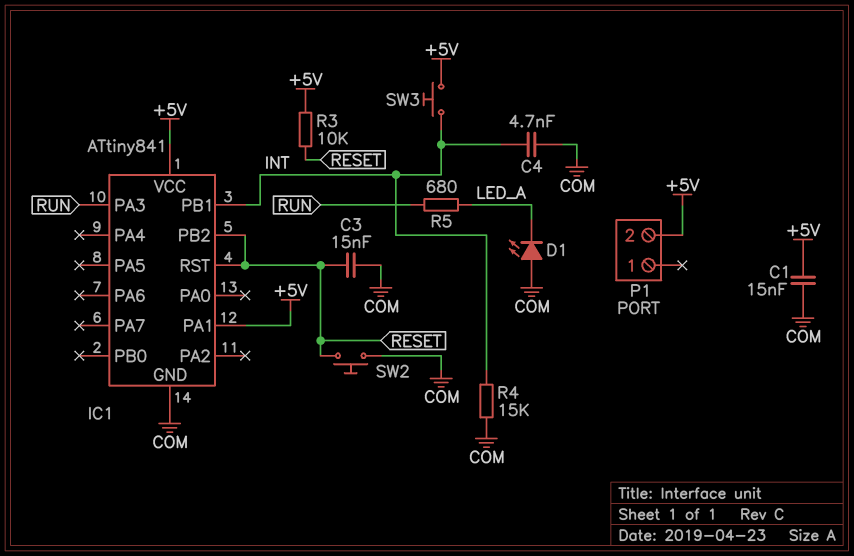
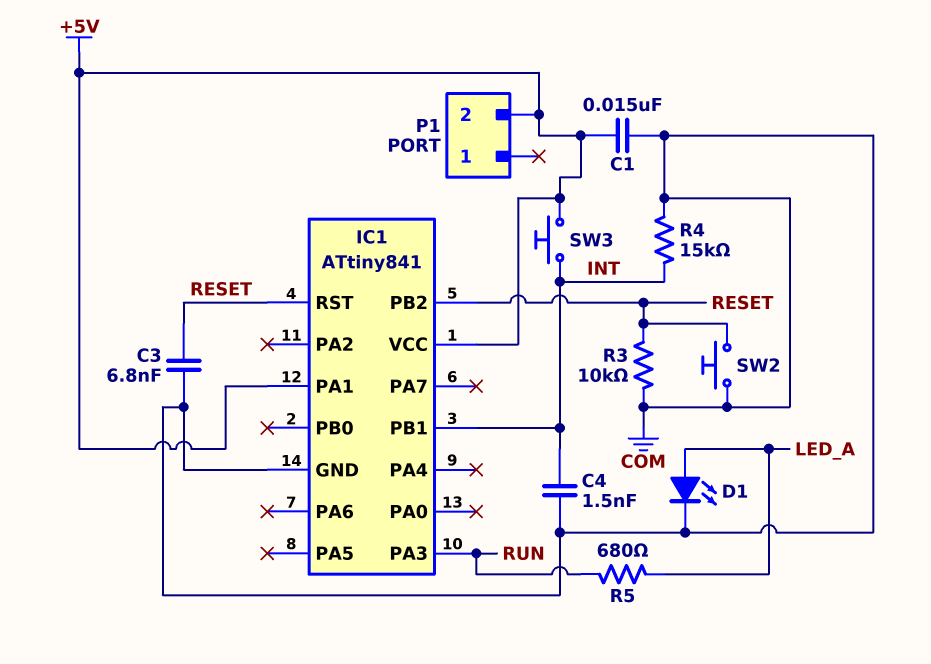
C3: 15nF (COM, RESET) -> 6.8nF (COM, RESET)
C4: 4.7nF (COM, INT) -> 1.5nF (COM, INT)
D1: LED (A COM, K LED_A) -> LED (A LED_A, K COM)
R3: 10k (+5V, RESET) -> 10k (COM, RESET)

